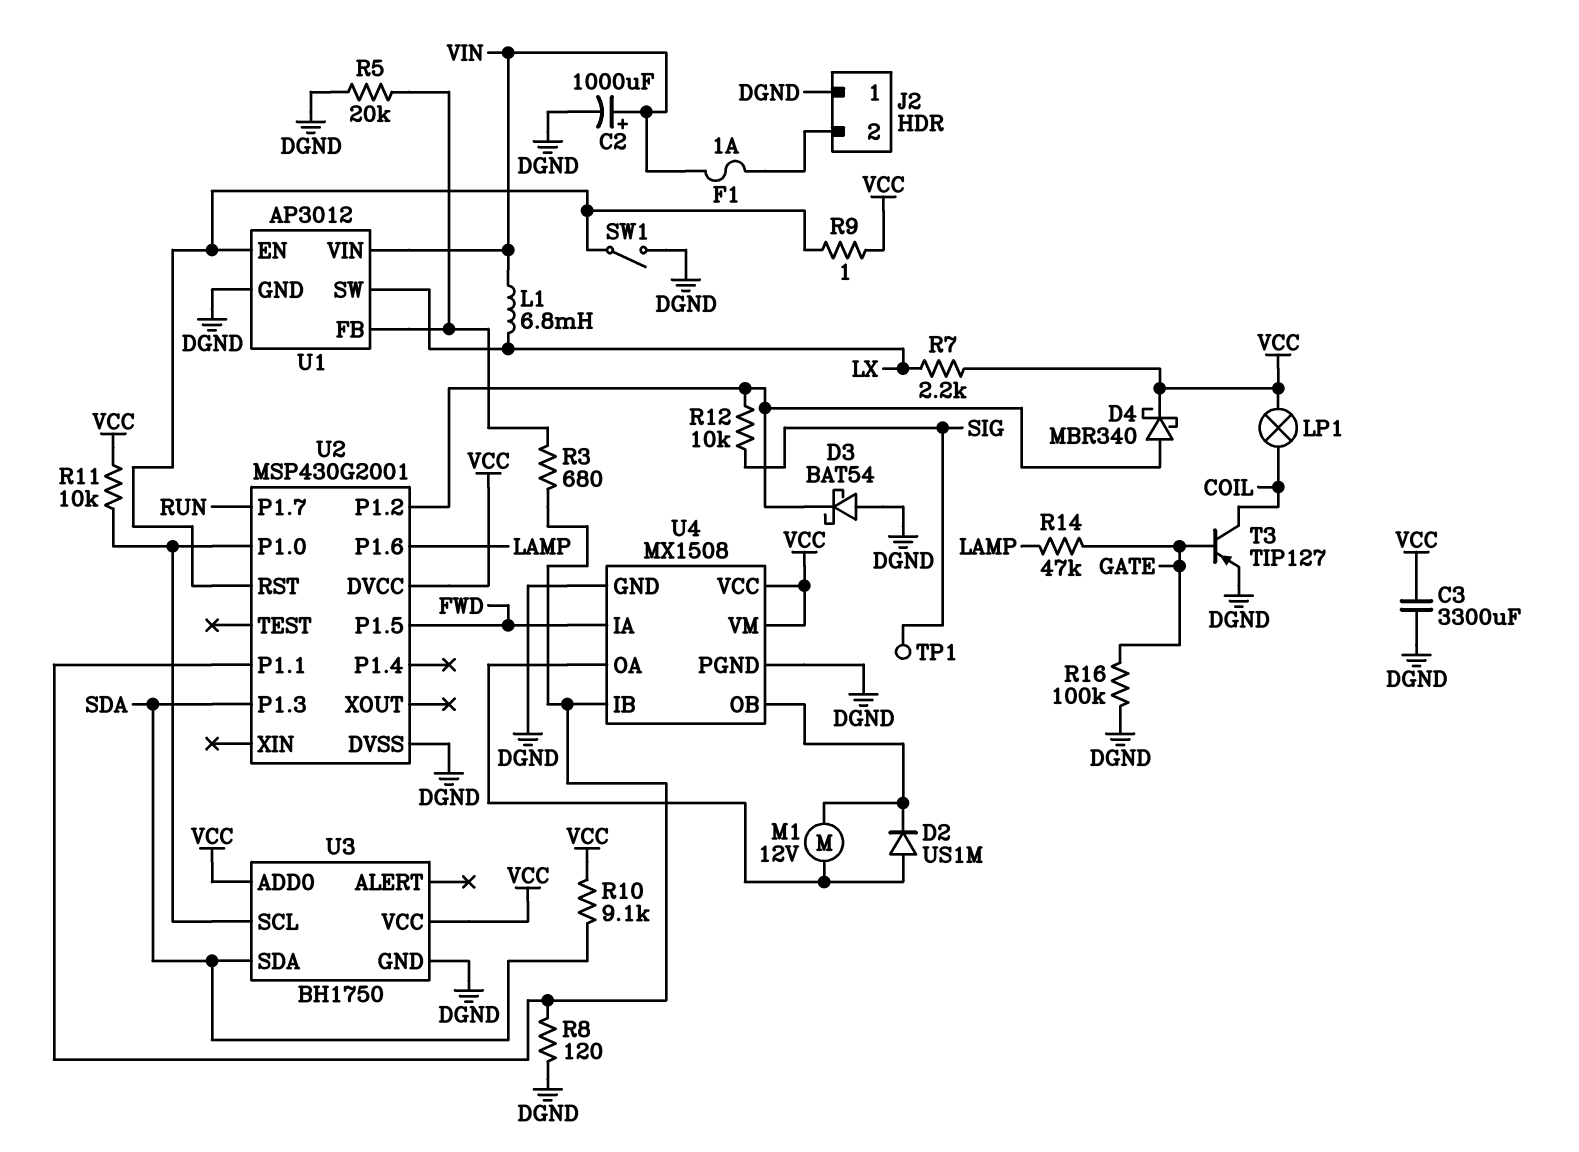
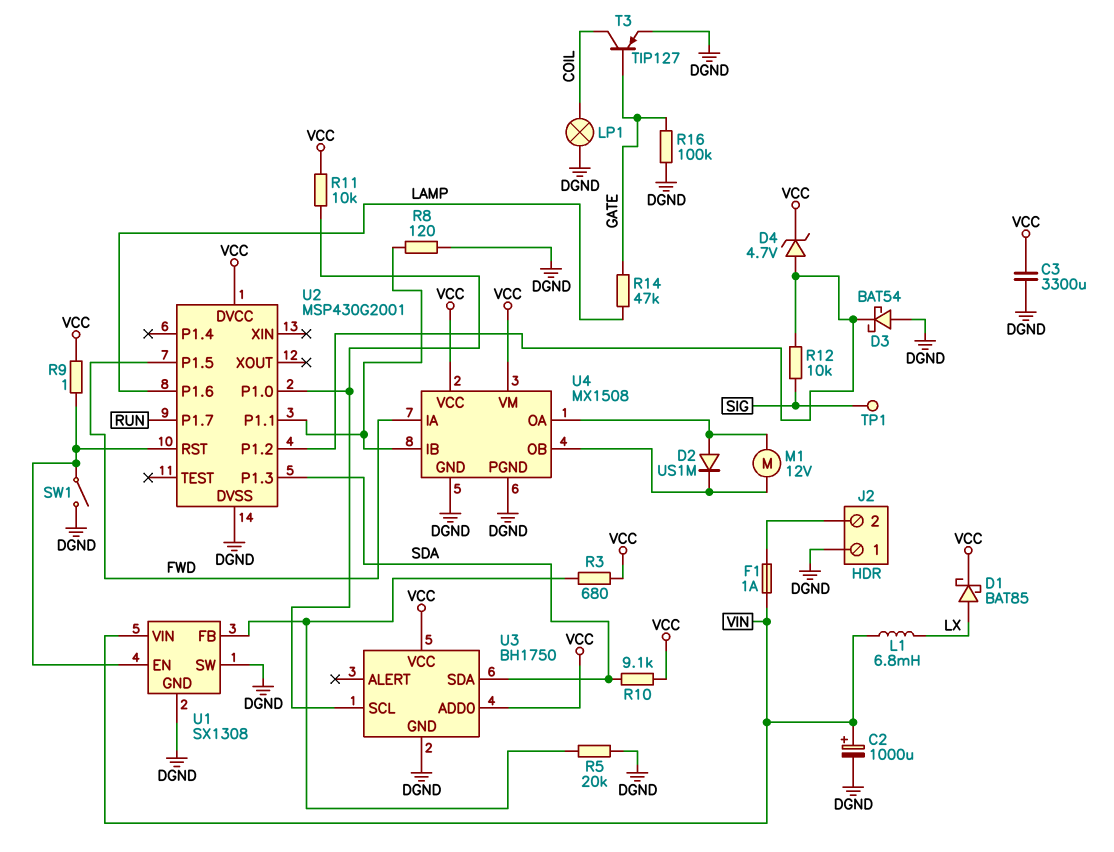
D1: none -> schottky BAT85 (A LX, K VCC)
D4: schottky MBR340 (A U2/P1.2, K VCC) -> zener 4.7V (A U2/P1.2, K VCC)
LP1: lamp (COIL, VCC) -> lamp (COIL, DGND)
R3: 680 (U1/FB, U2/P1.1) -> 680 (U1/FB, VCC)
R7: 2.2k (LX, VCC) -> none
U1: AP3012 -> SX1308
U1 pin SW: LX -> DGND

